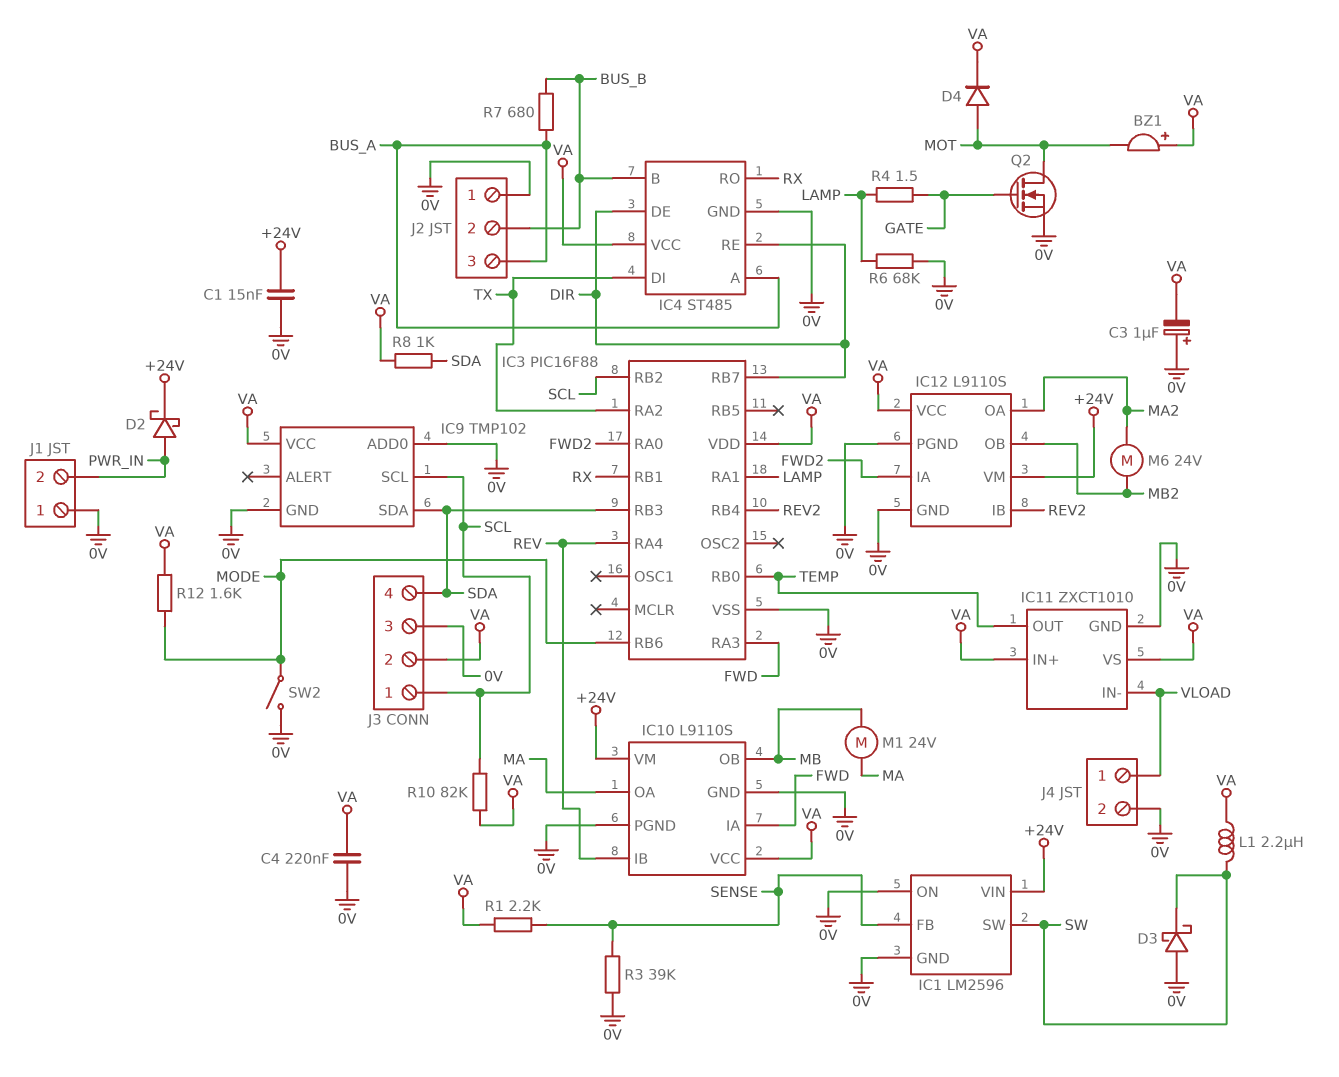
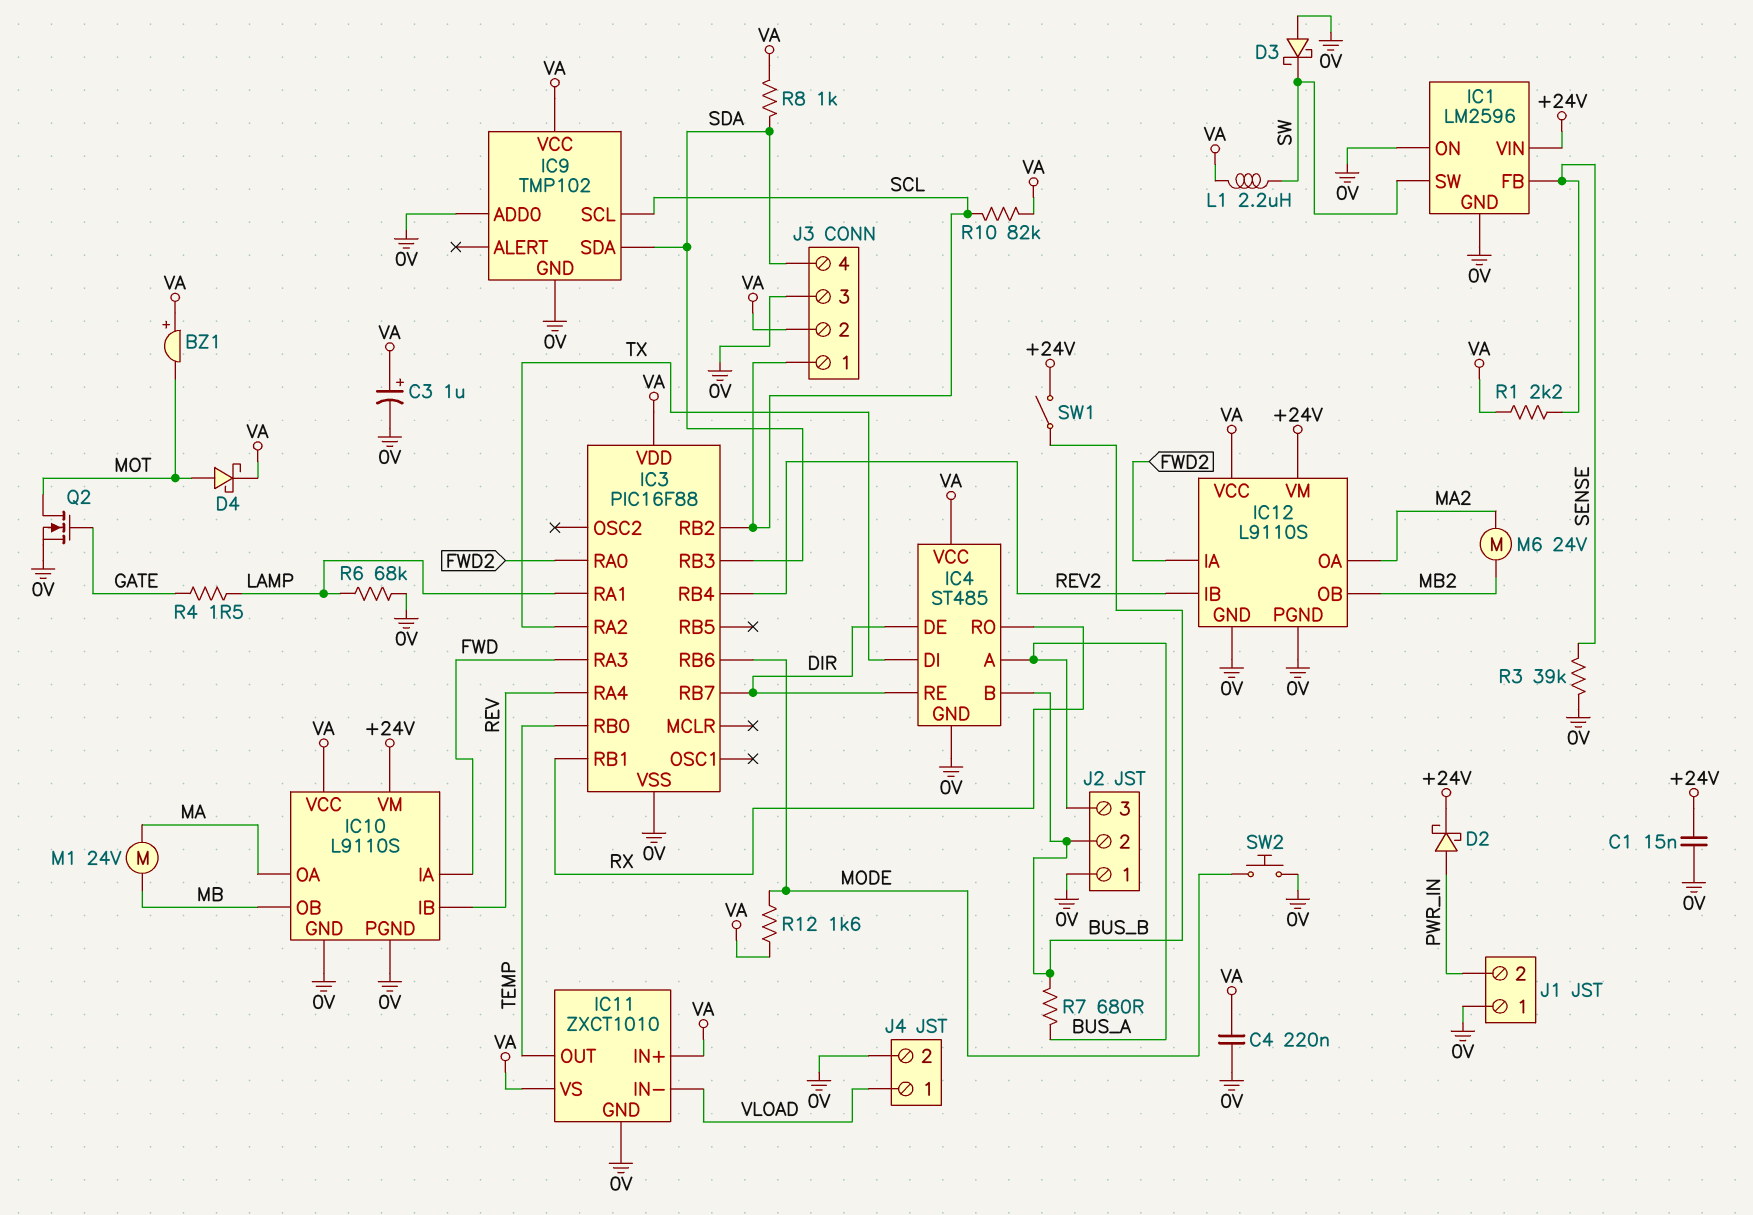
C3: 1uF (plus 0V, minus VA) -> 1uF (plus VA, minus 0V)
D4: diode (A MOT, K VA) -> schottky (A MOT, K VA)
SW1: none -> switch (+24V, BUS_B)
SW2: switch (0V, MODE) -> button (0V, MODE)

